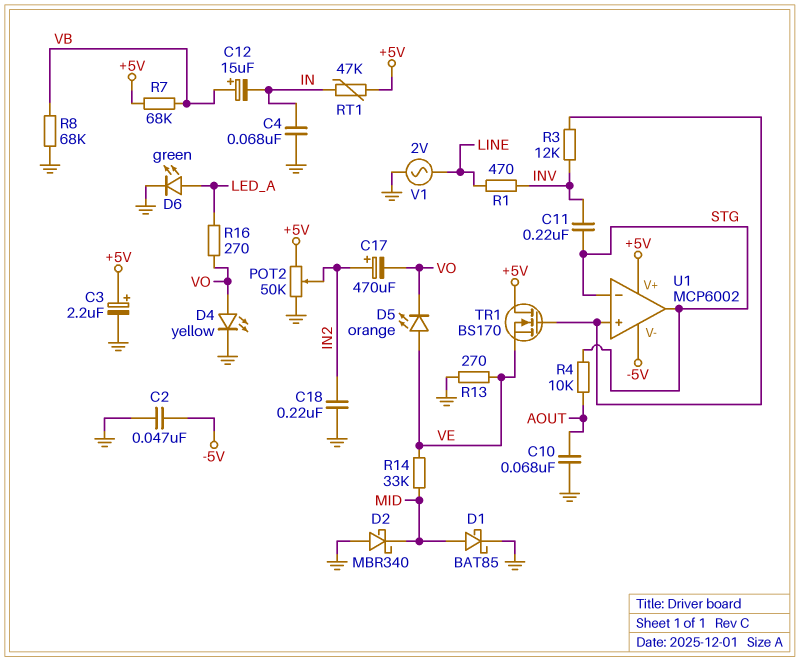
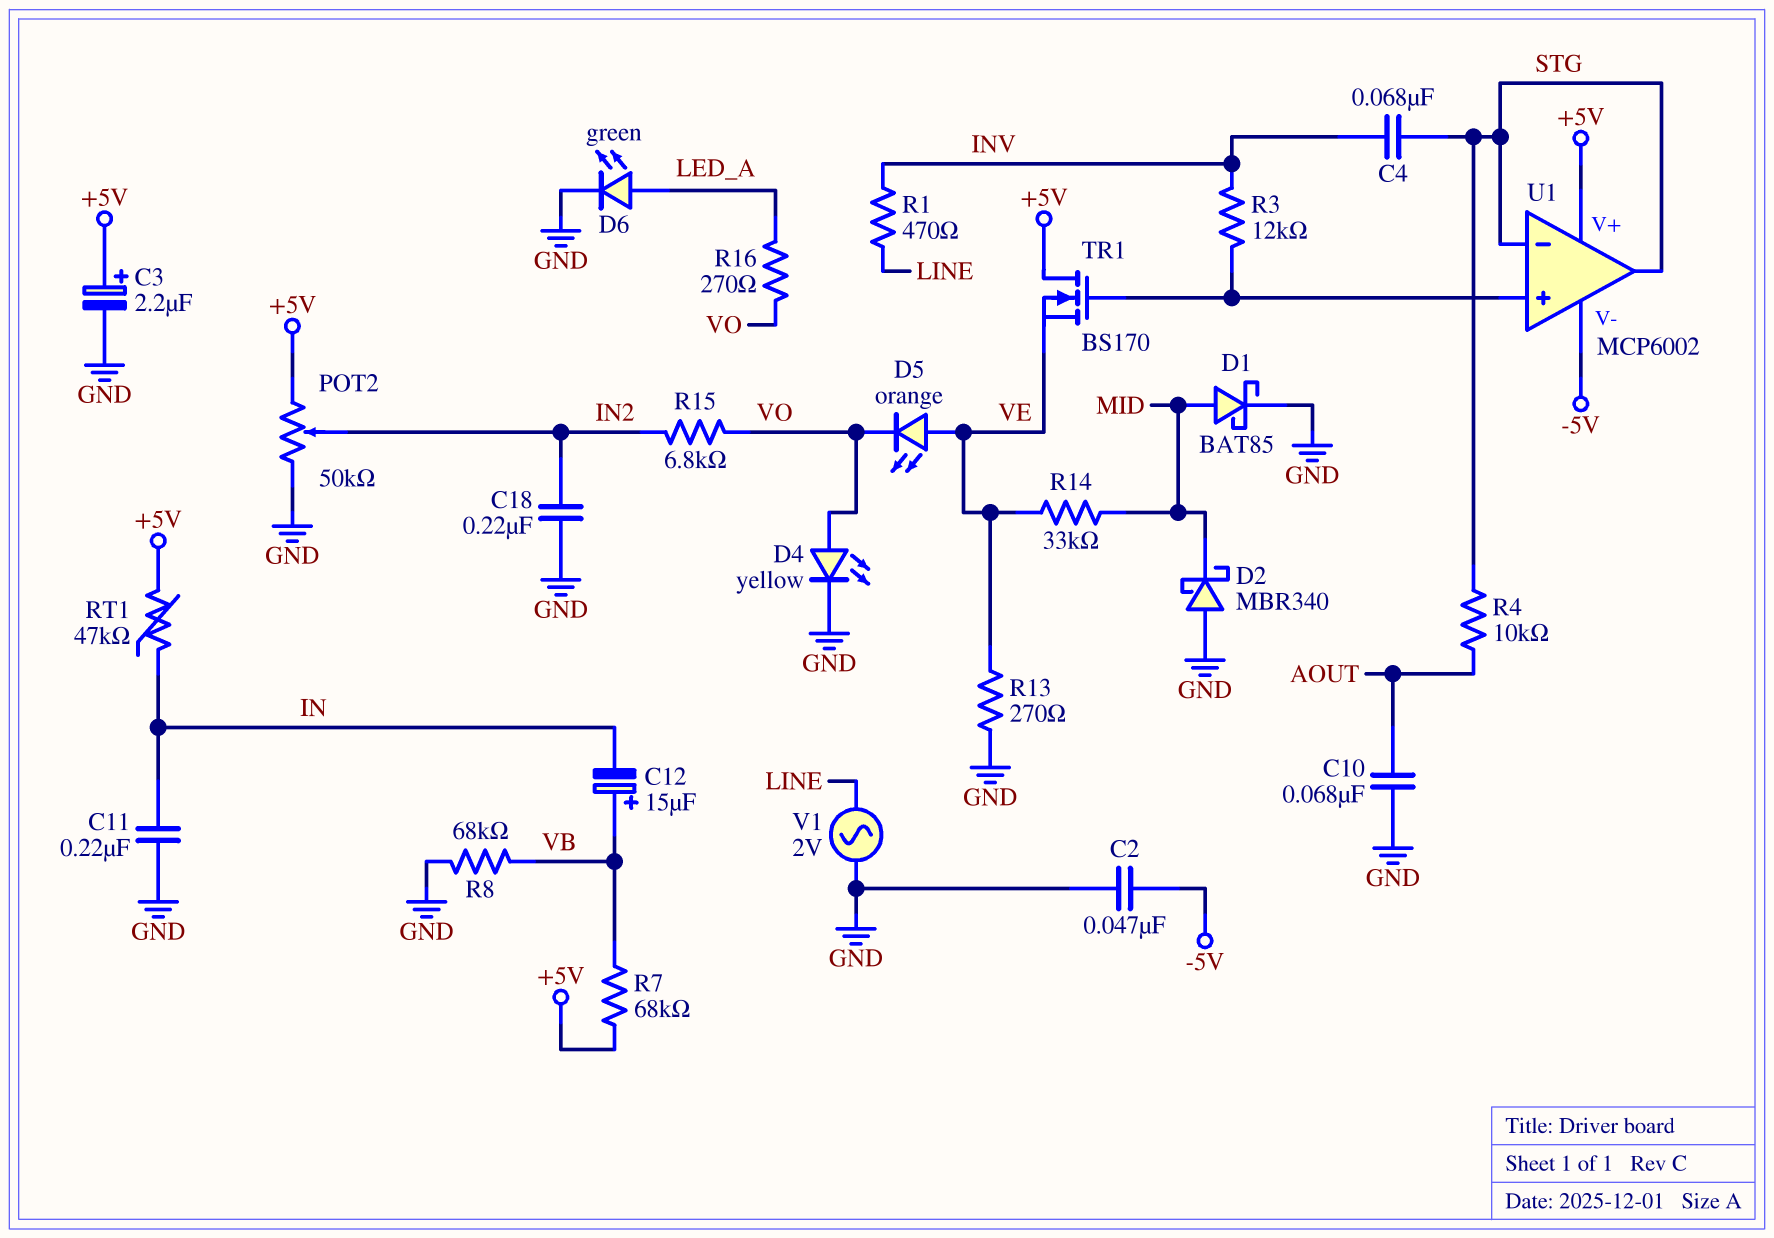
C4: 68nF (GND, IN) -> 68nF (INV, STG)
C11: 220nF (INV, STG) -> 220nF (GND, IN)
C17: 470uF (plus IN2, minus VO) -> none
R15: none -> 6.8k (IN2, VO)

